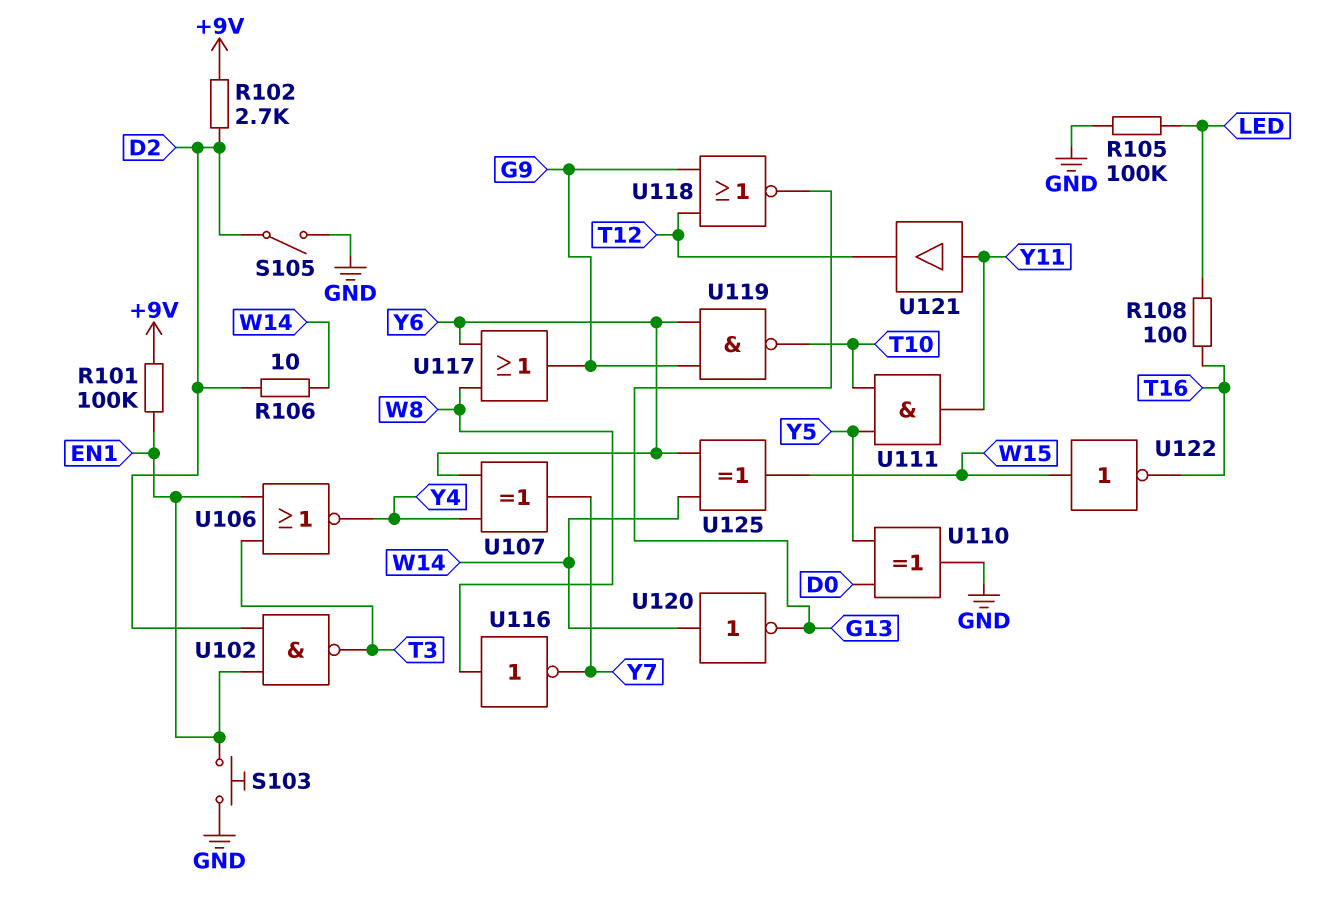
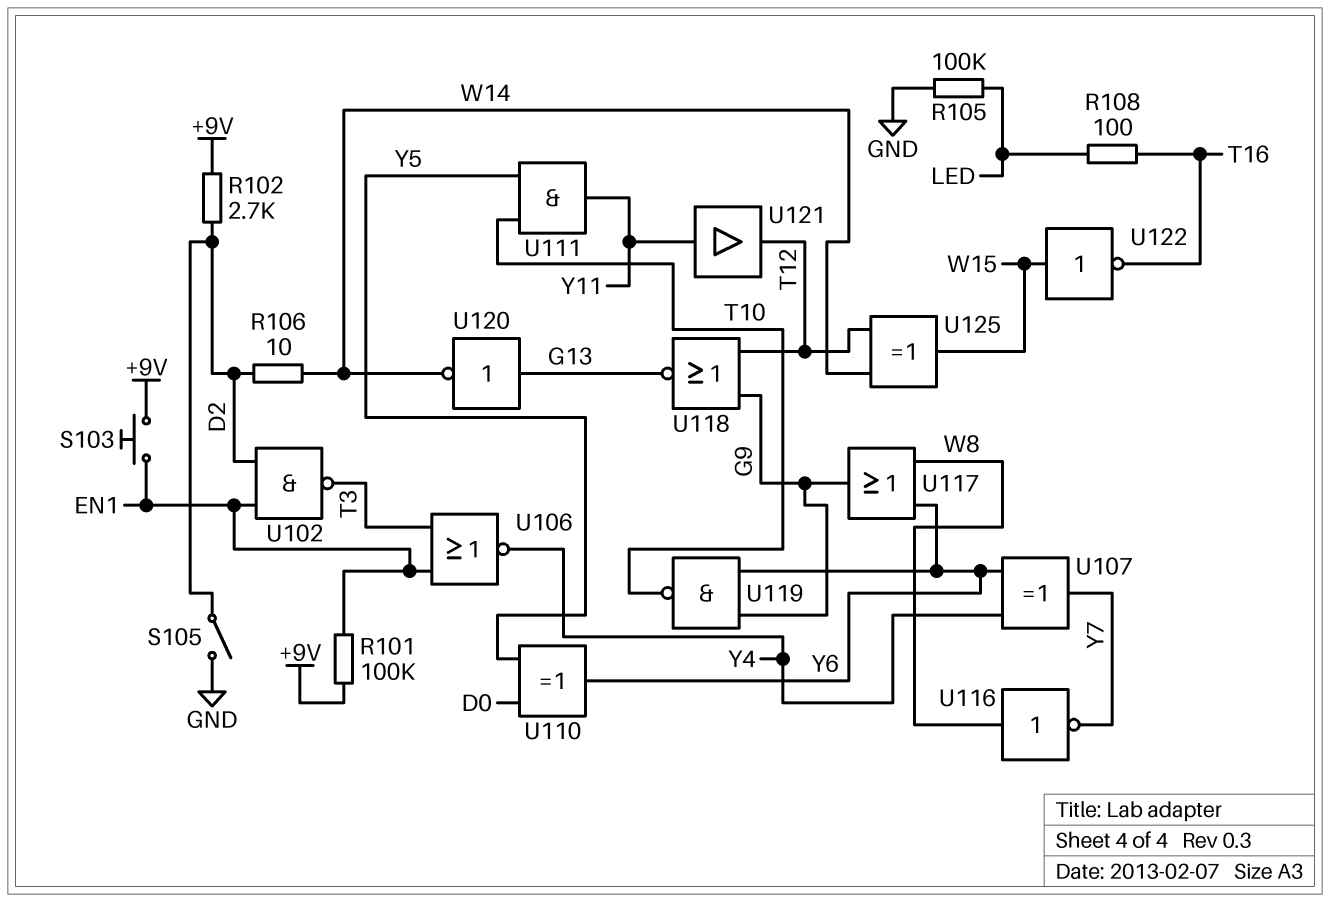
S103: button (EN1, GND) -> button (+9V, EN1)
U110: XOR (in D0, in Y5, out GND) -> XOR (in D0, in Y5, out Y6)
U120: NOT (in W14, out G13) -> NOT (in G13, out W14)
U125: XOR (in W14, in Y6, out W15) -> XOR (in T12, in W14, out W15)

